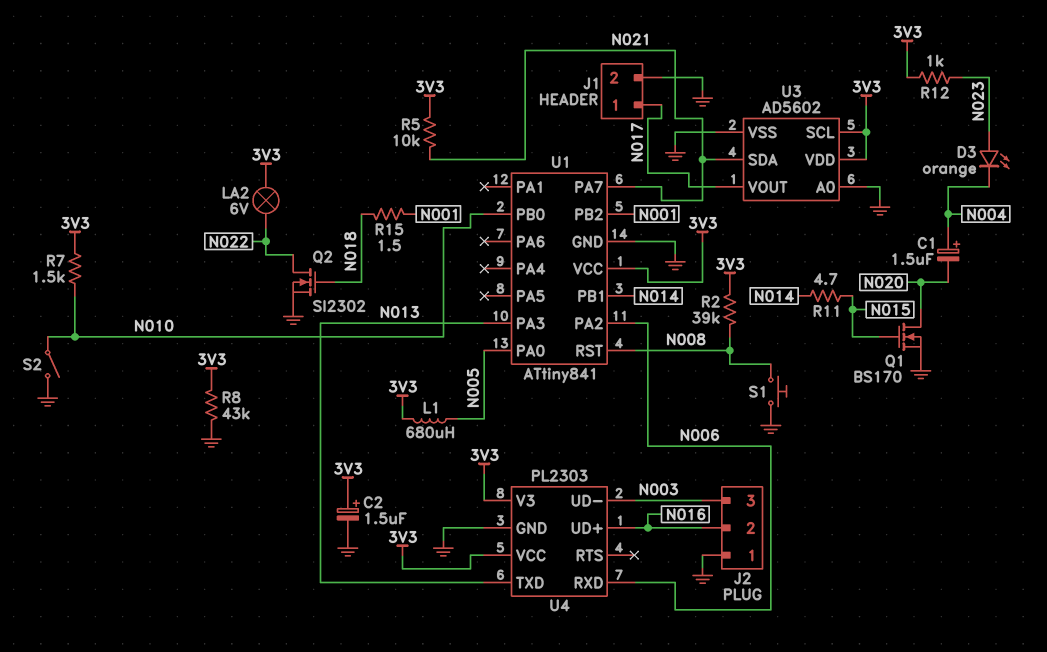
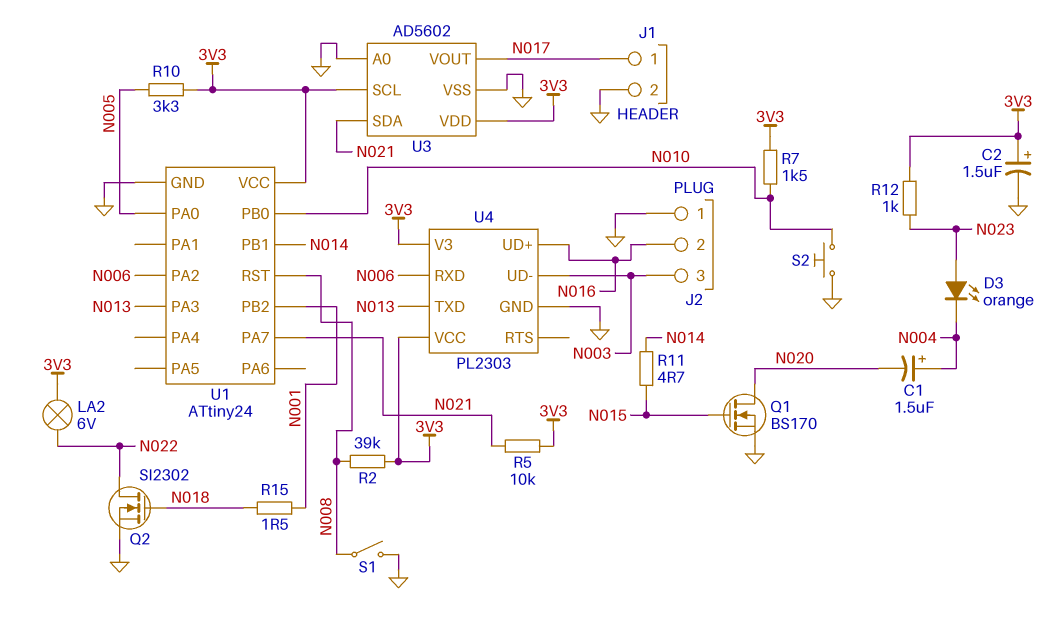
L1: 680uH (3V3, N005) -> none
R8: 43k (3V3, GND) -> none
R10: none -> 3.3k (3V3, N005)
S1: button (GND, N008) -> switch (GND, N008)
S2: switch (GND, N010) -> button (GND, N010)
U1: ATtiny841 -> ATtiny24

